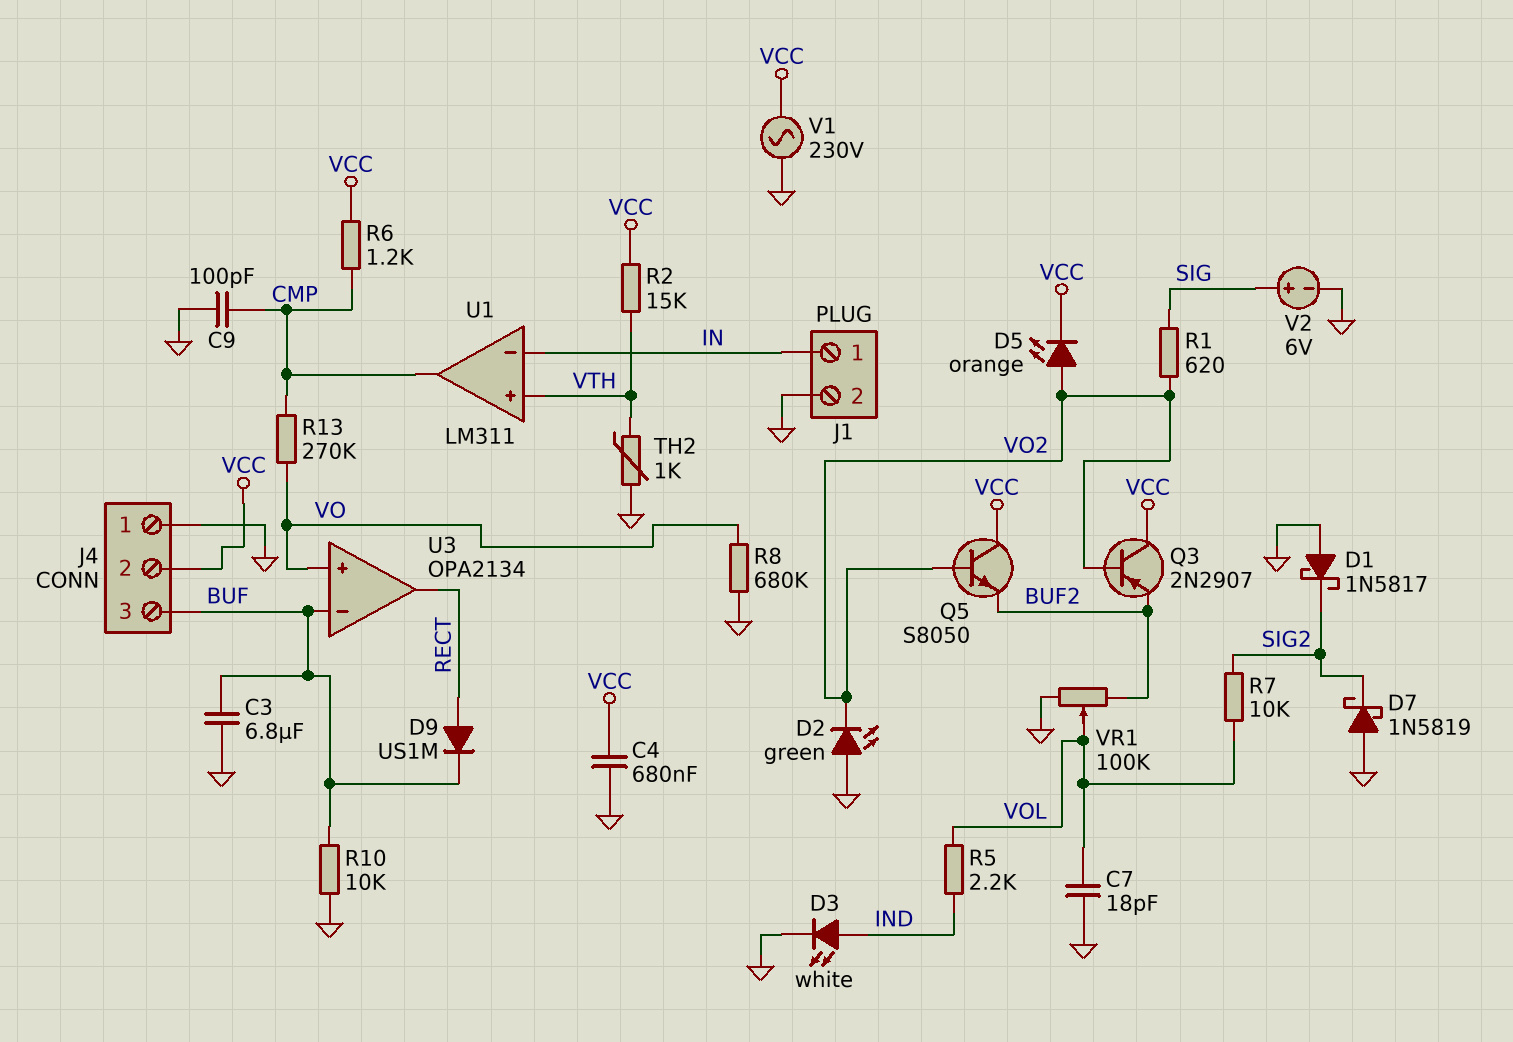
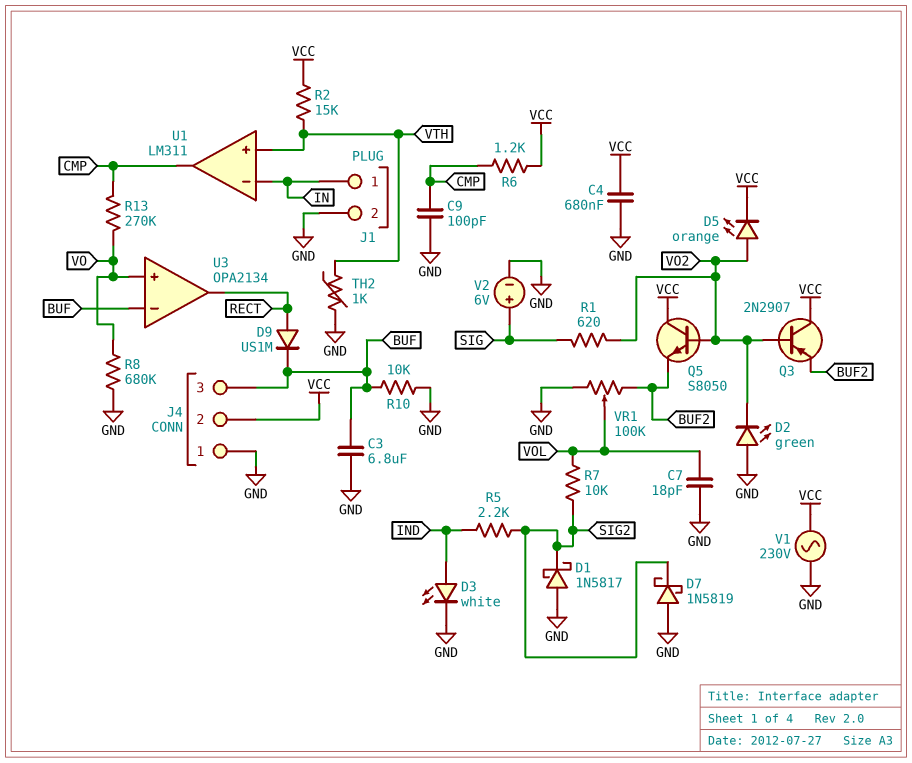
R5: 2.2k (IND, VOL) -> 2.2k (IND, SIG2)

